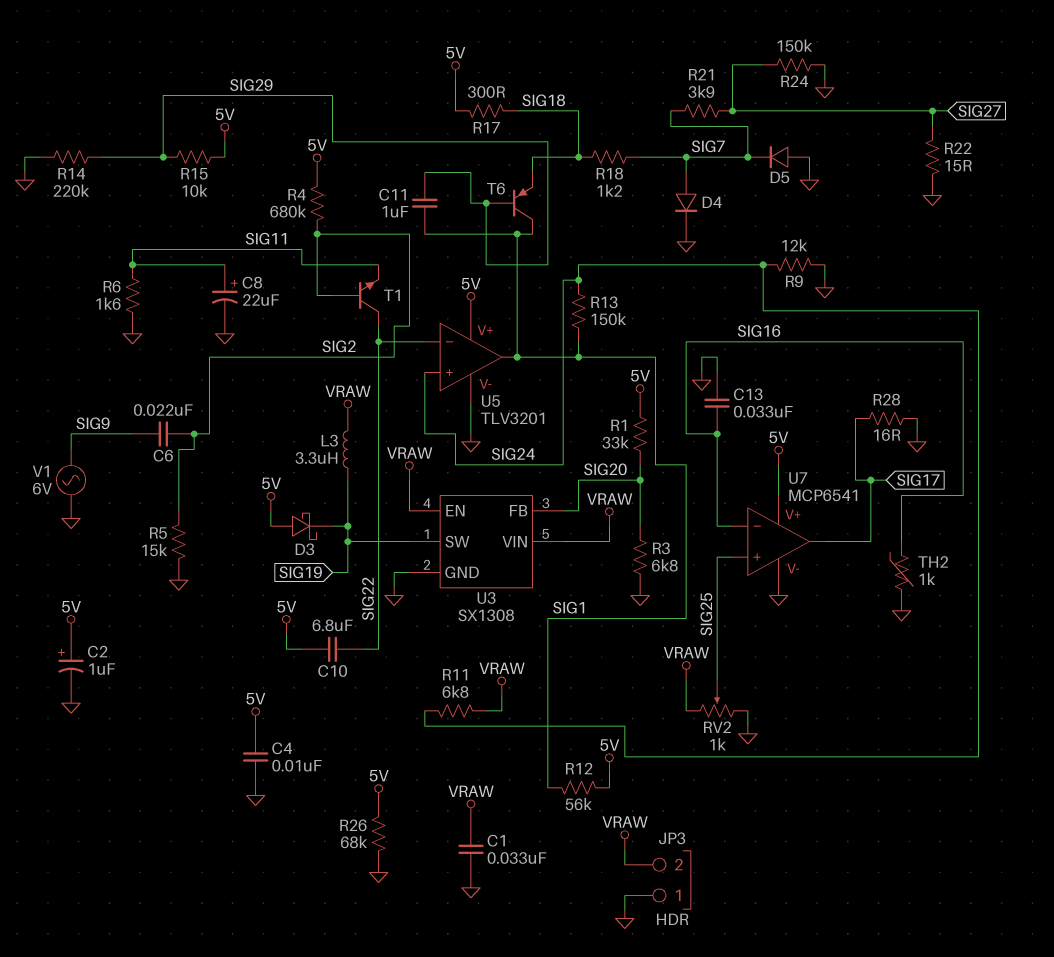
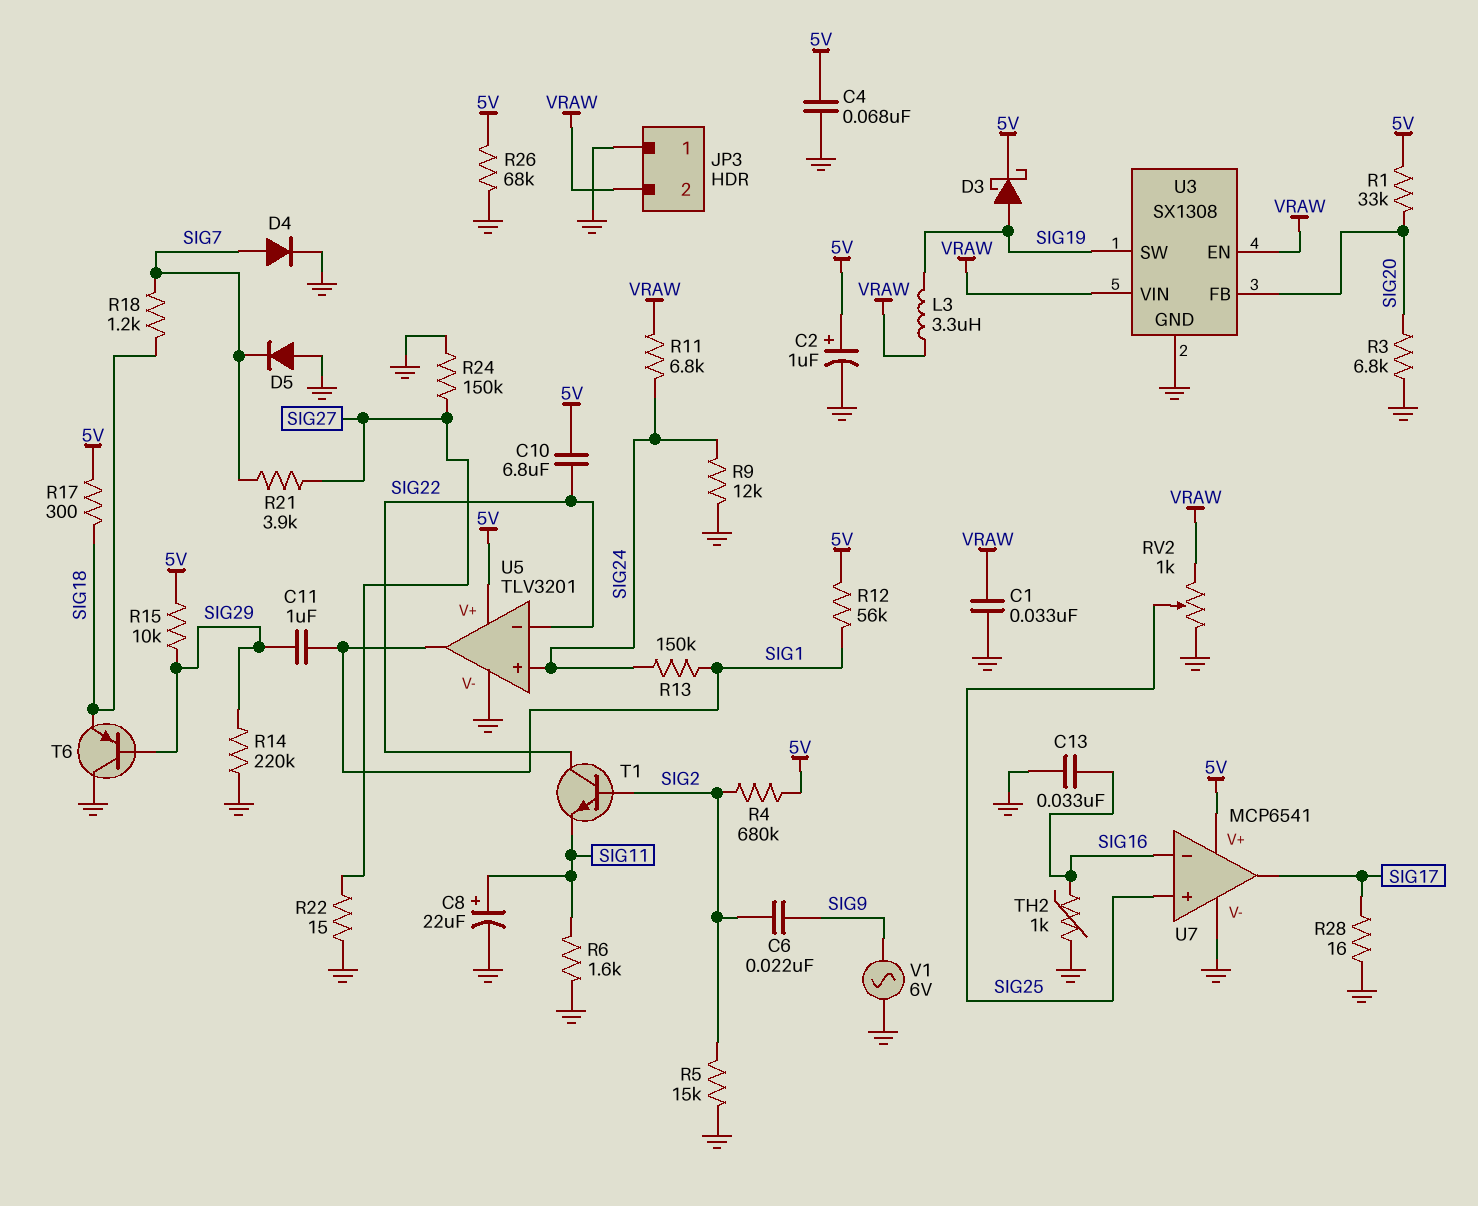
C4: 10nF (5V, GND) -> 68nF (5V, GND)
D3: schottky (A 5V, K SIG19) -> schottky (A SIG19, K 5V)
T6: PNP (B SIG29, C SIG1, E SIG18) -> PNP (B SIG29, C GND, E SIG18)

